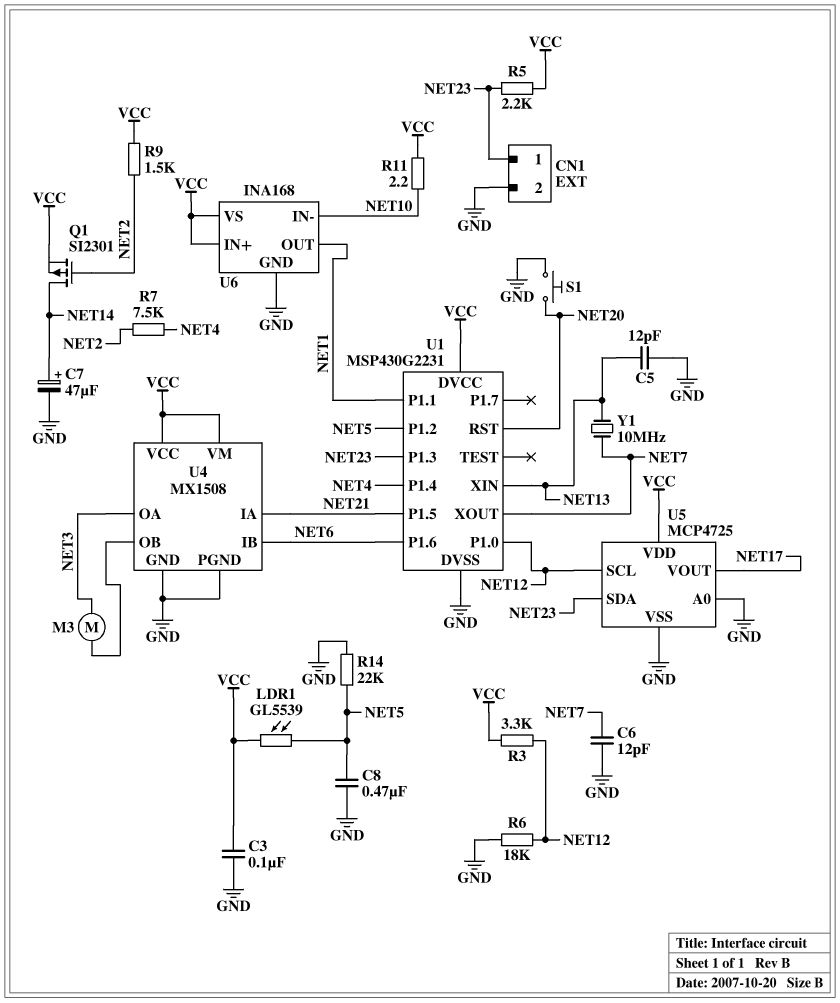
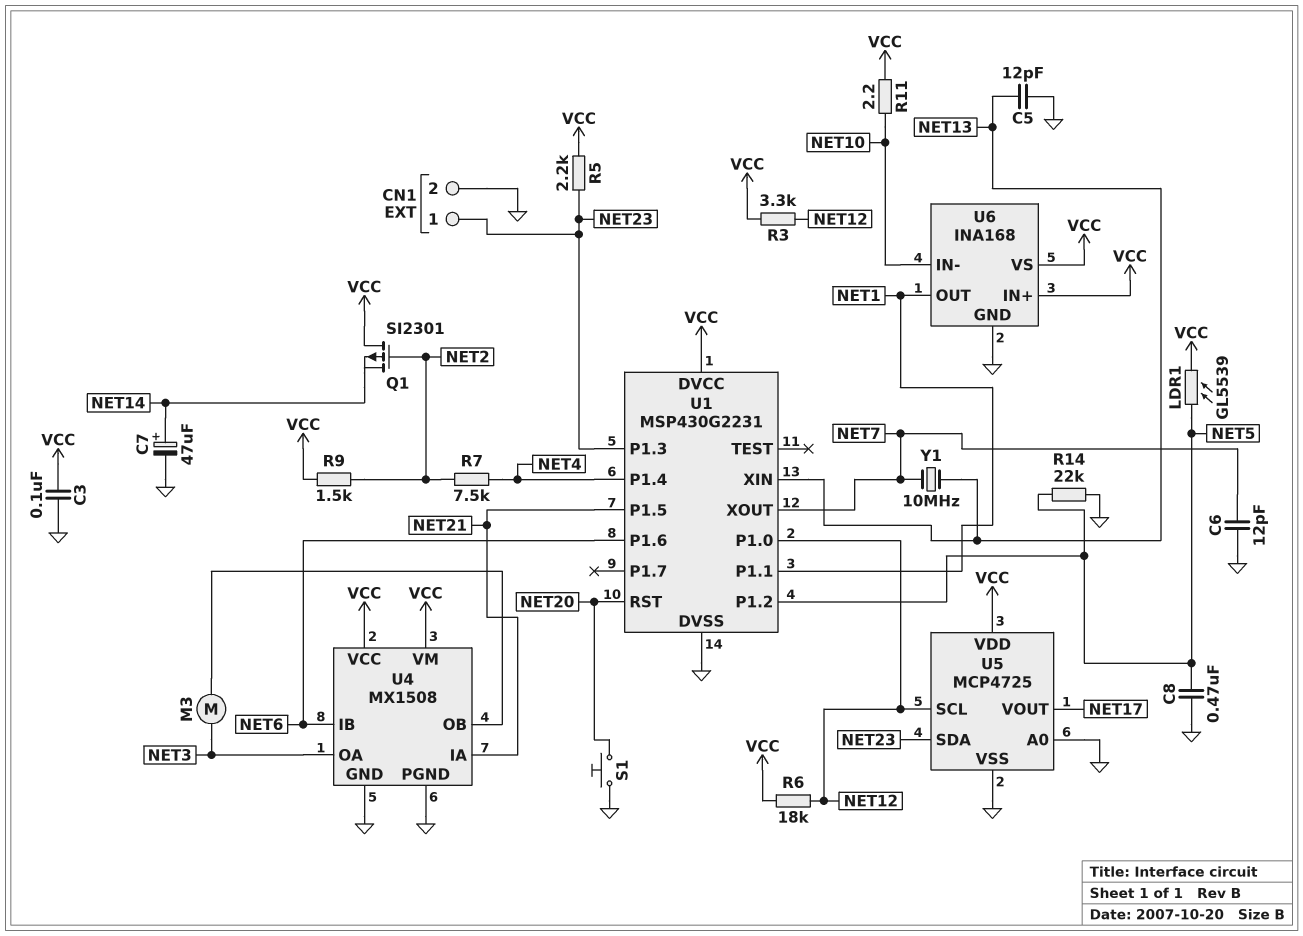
Q1: PMOS SI2301 (G NET2, D NET14, S VCC) -> PMOS SI2301 (G NET2, D VCC, S NET14)
R6: 18k (GND, NET12) -> 18k (NET12, VCC)

